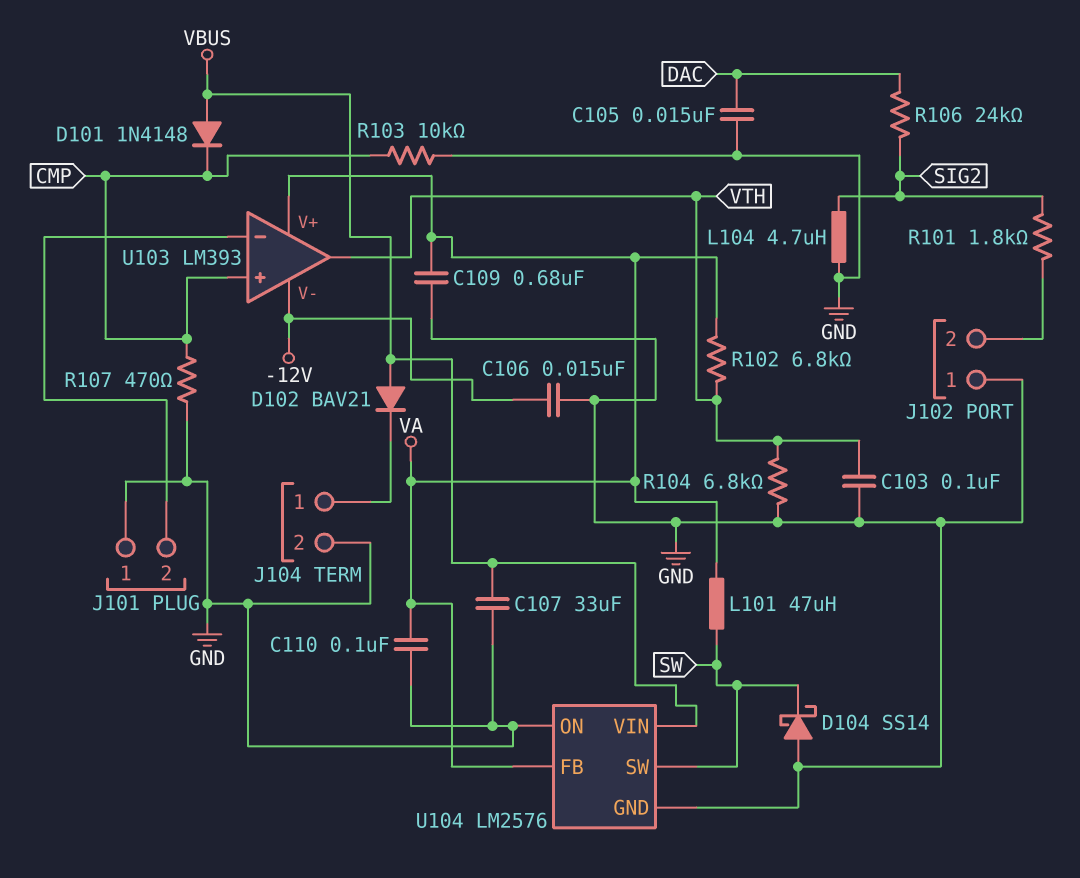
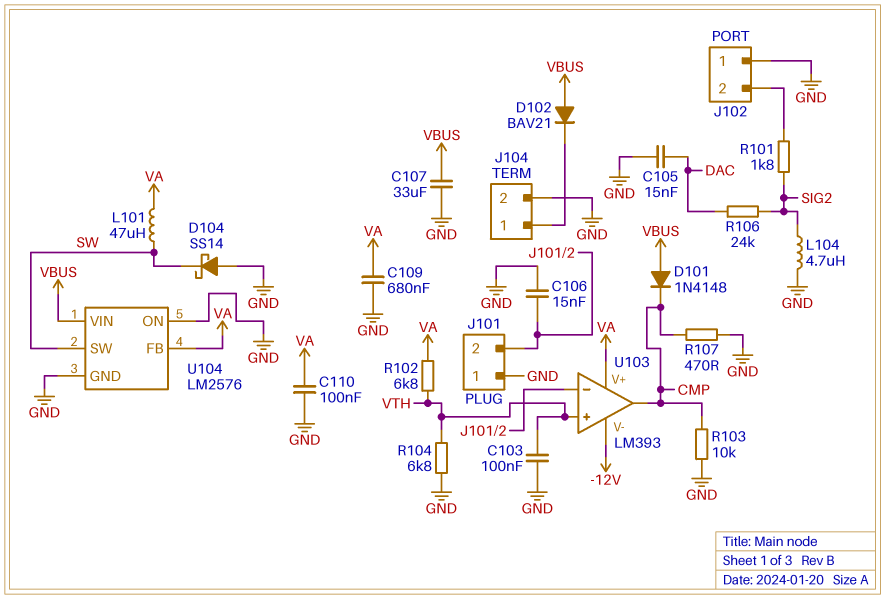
C106: 15nF (-12V, GND) -> 15nF (GND, J101/2)
U103 pin in+: CMP -> VTH
U103 pin out: VTH -> CMP

